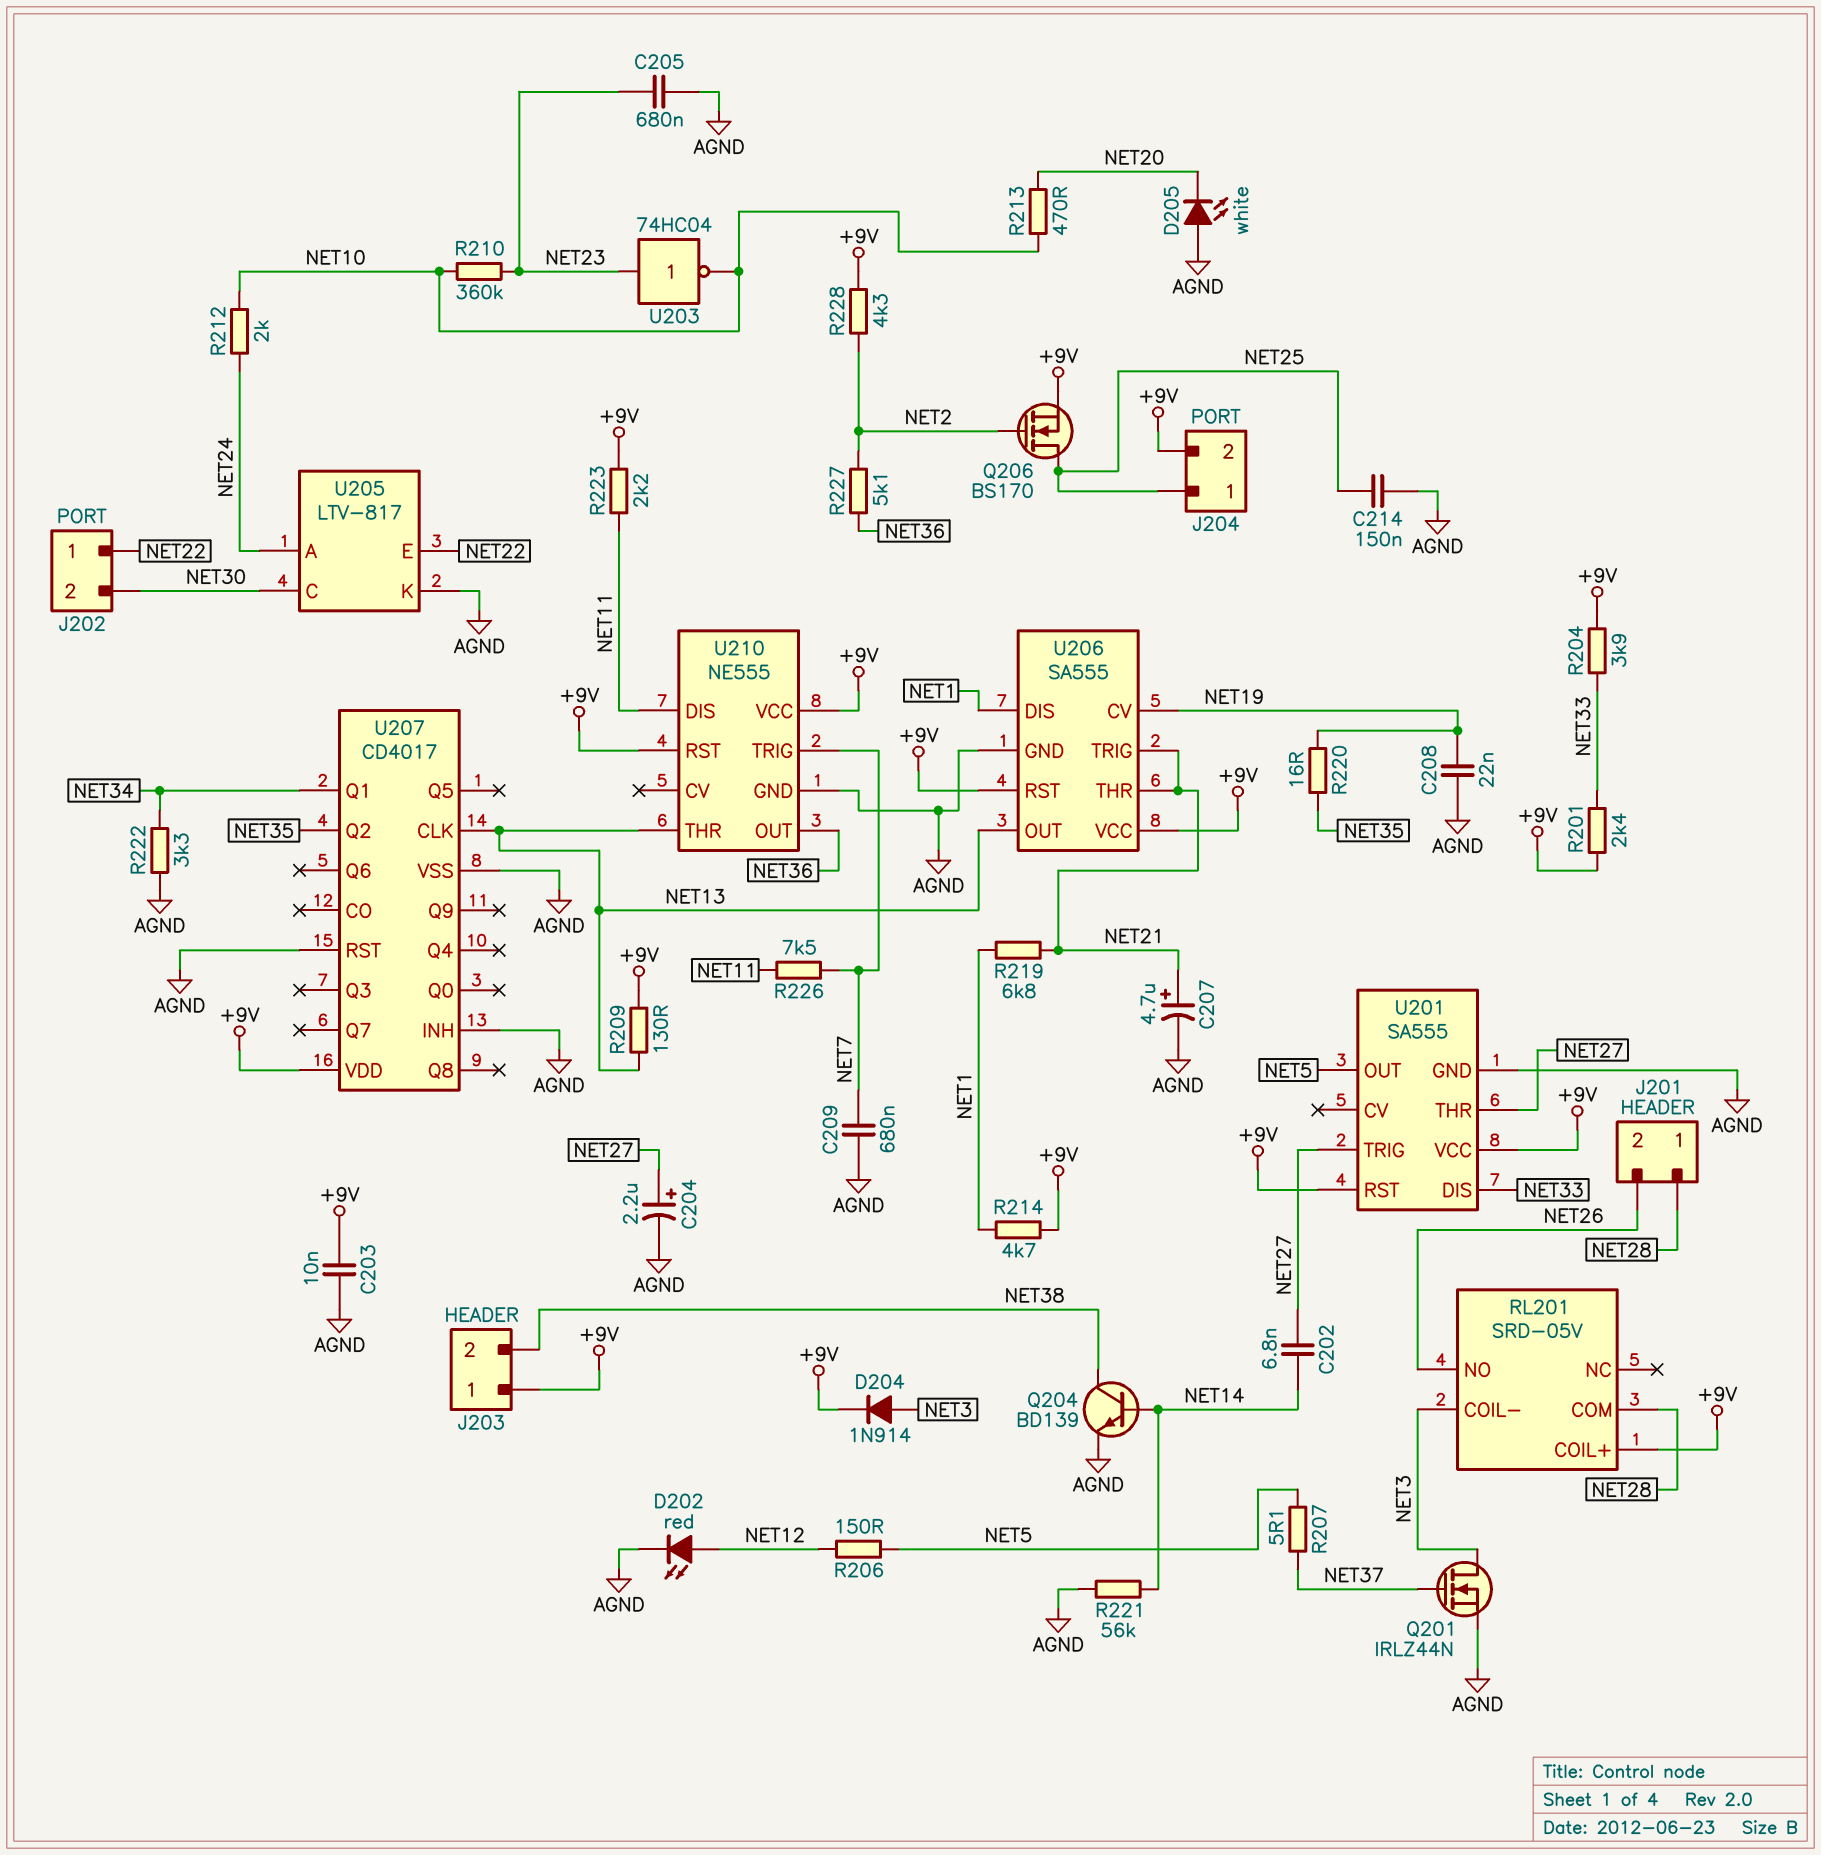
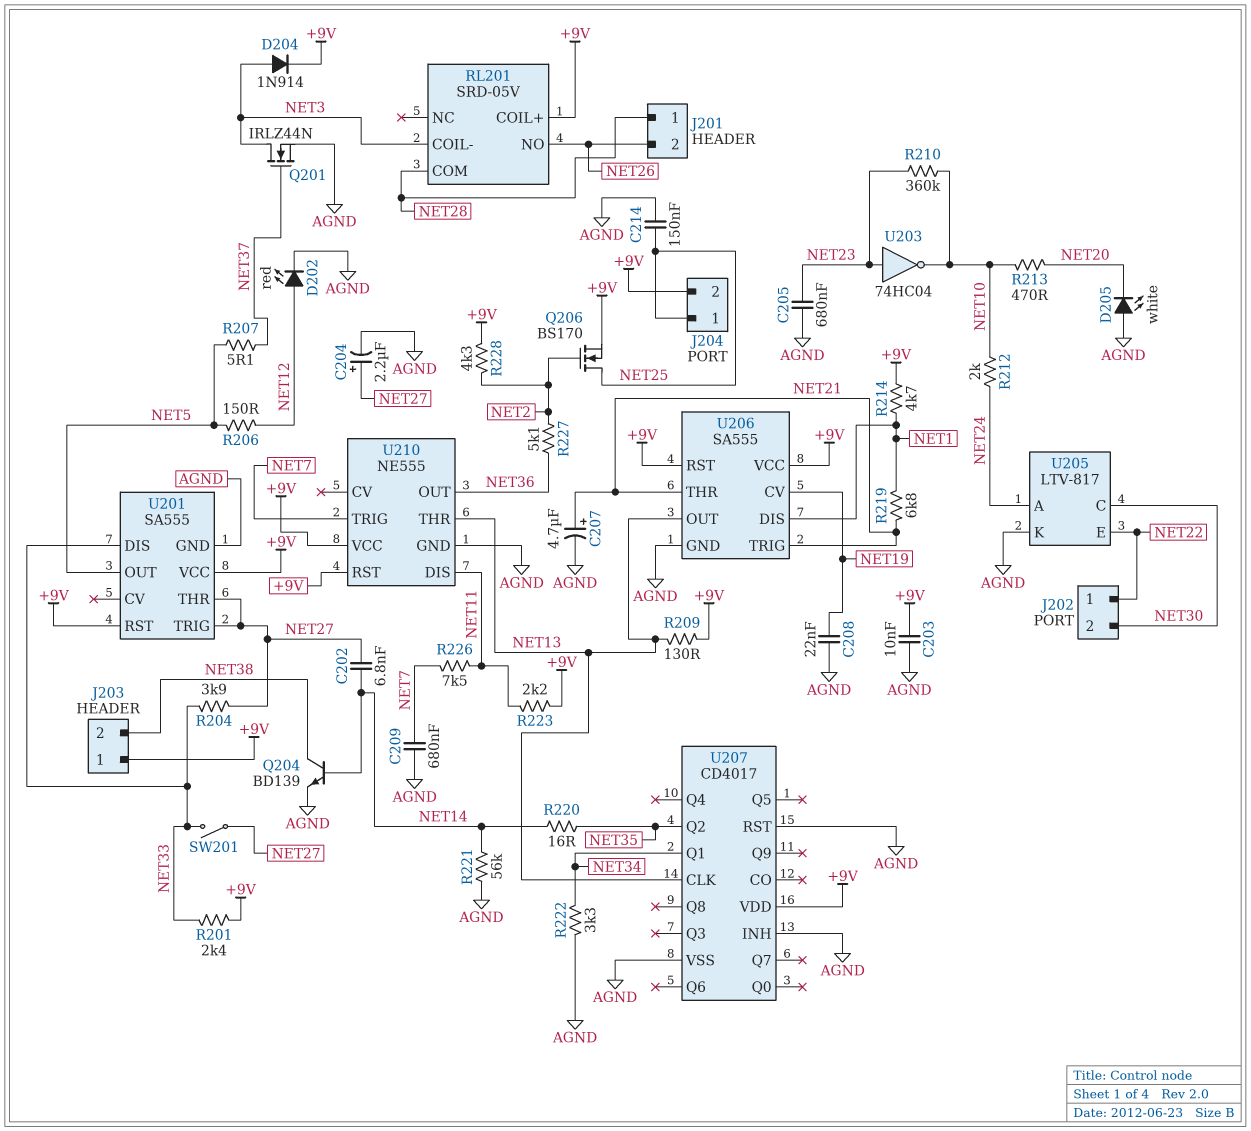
R204: 3.9k (+9V, NET33) -> 3.9k (NET27, NET33)
R220: 16 (NET19, NET35) -> 16 (NET14, NET35)
SW201: none -> switch (NET27, NET33)

